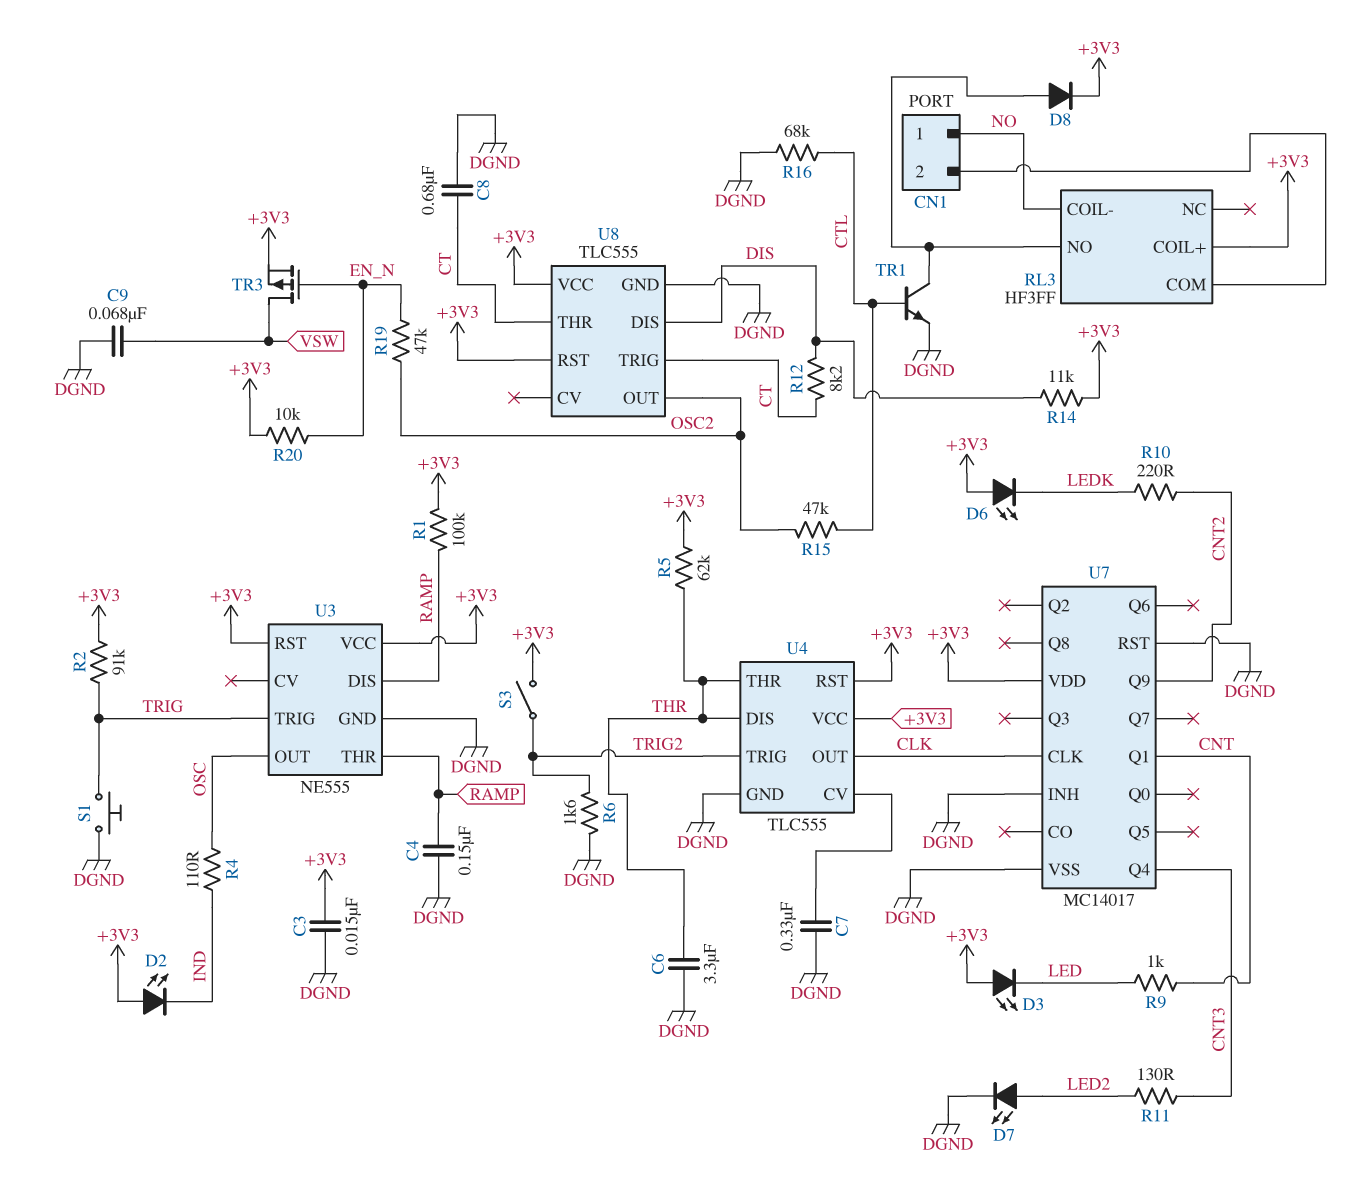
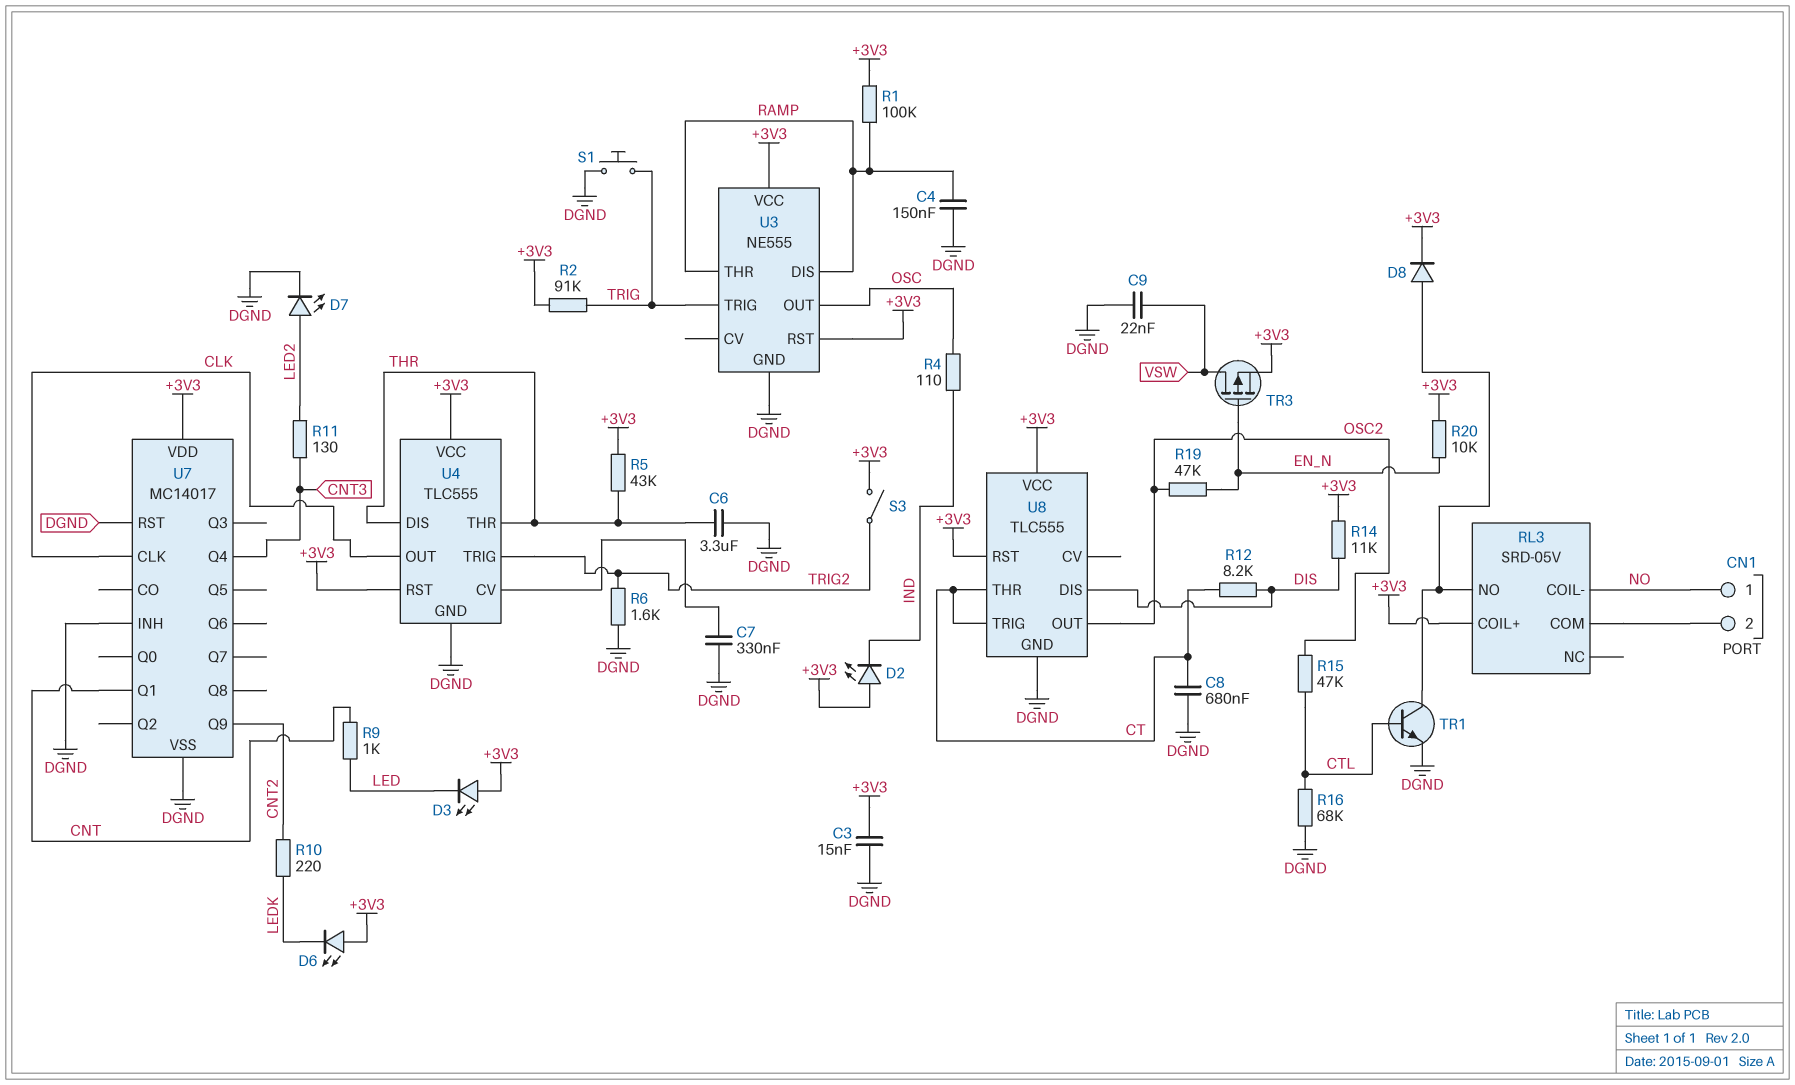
C9: 68nF (DGND, VSW) -> 22nF (DGND, VSW)
R5: 62k (+3V3, THR) -> 43k (+3V3, THR)
RL3: HF3FF -> SRD-05V

